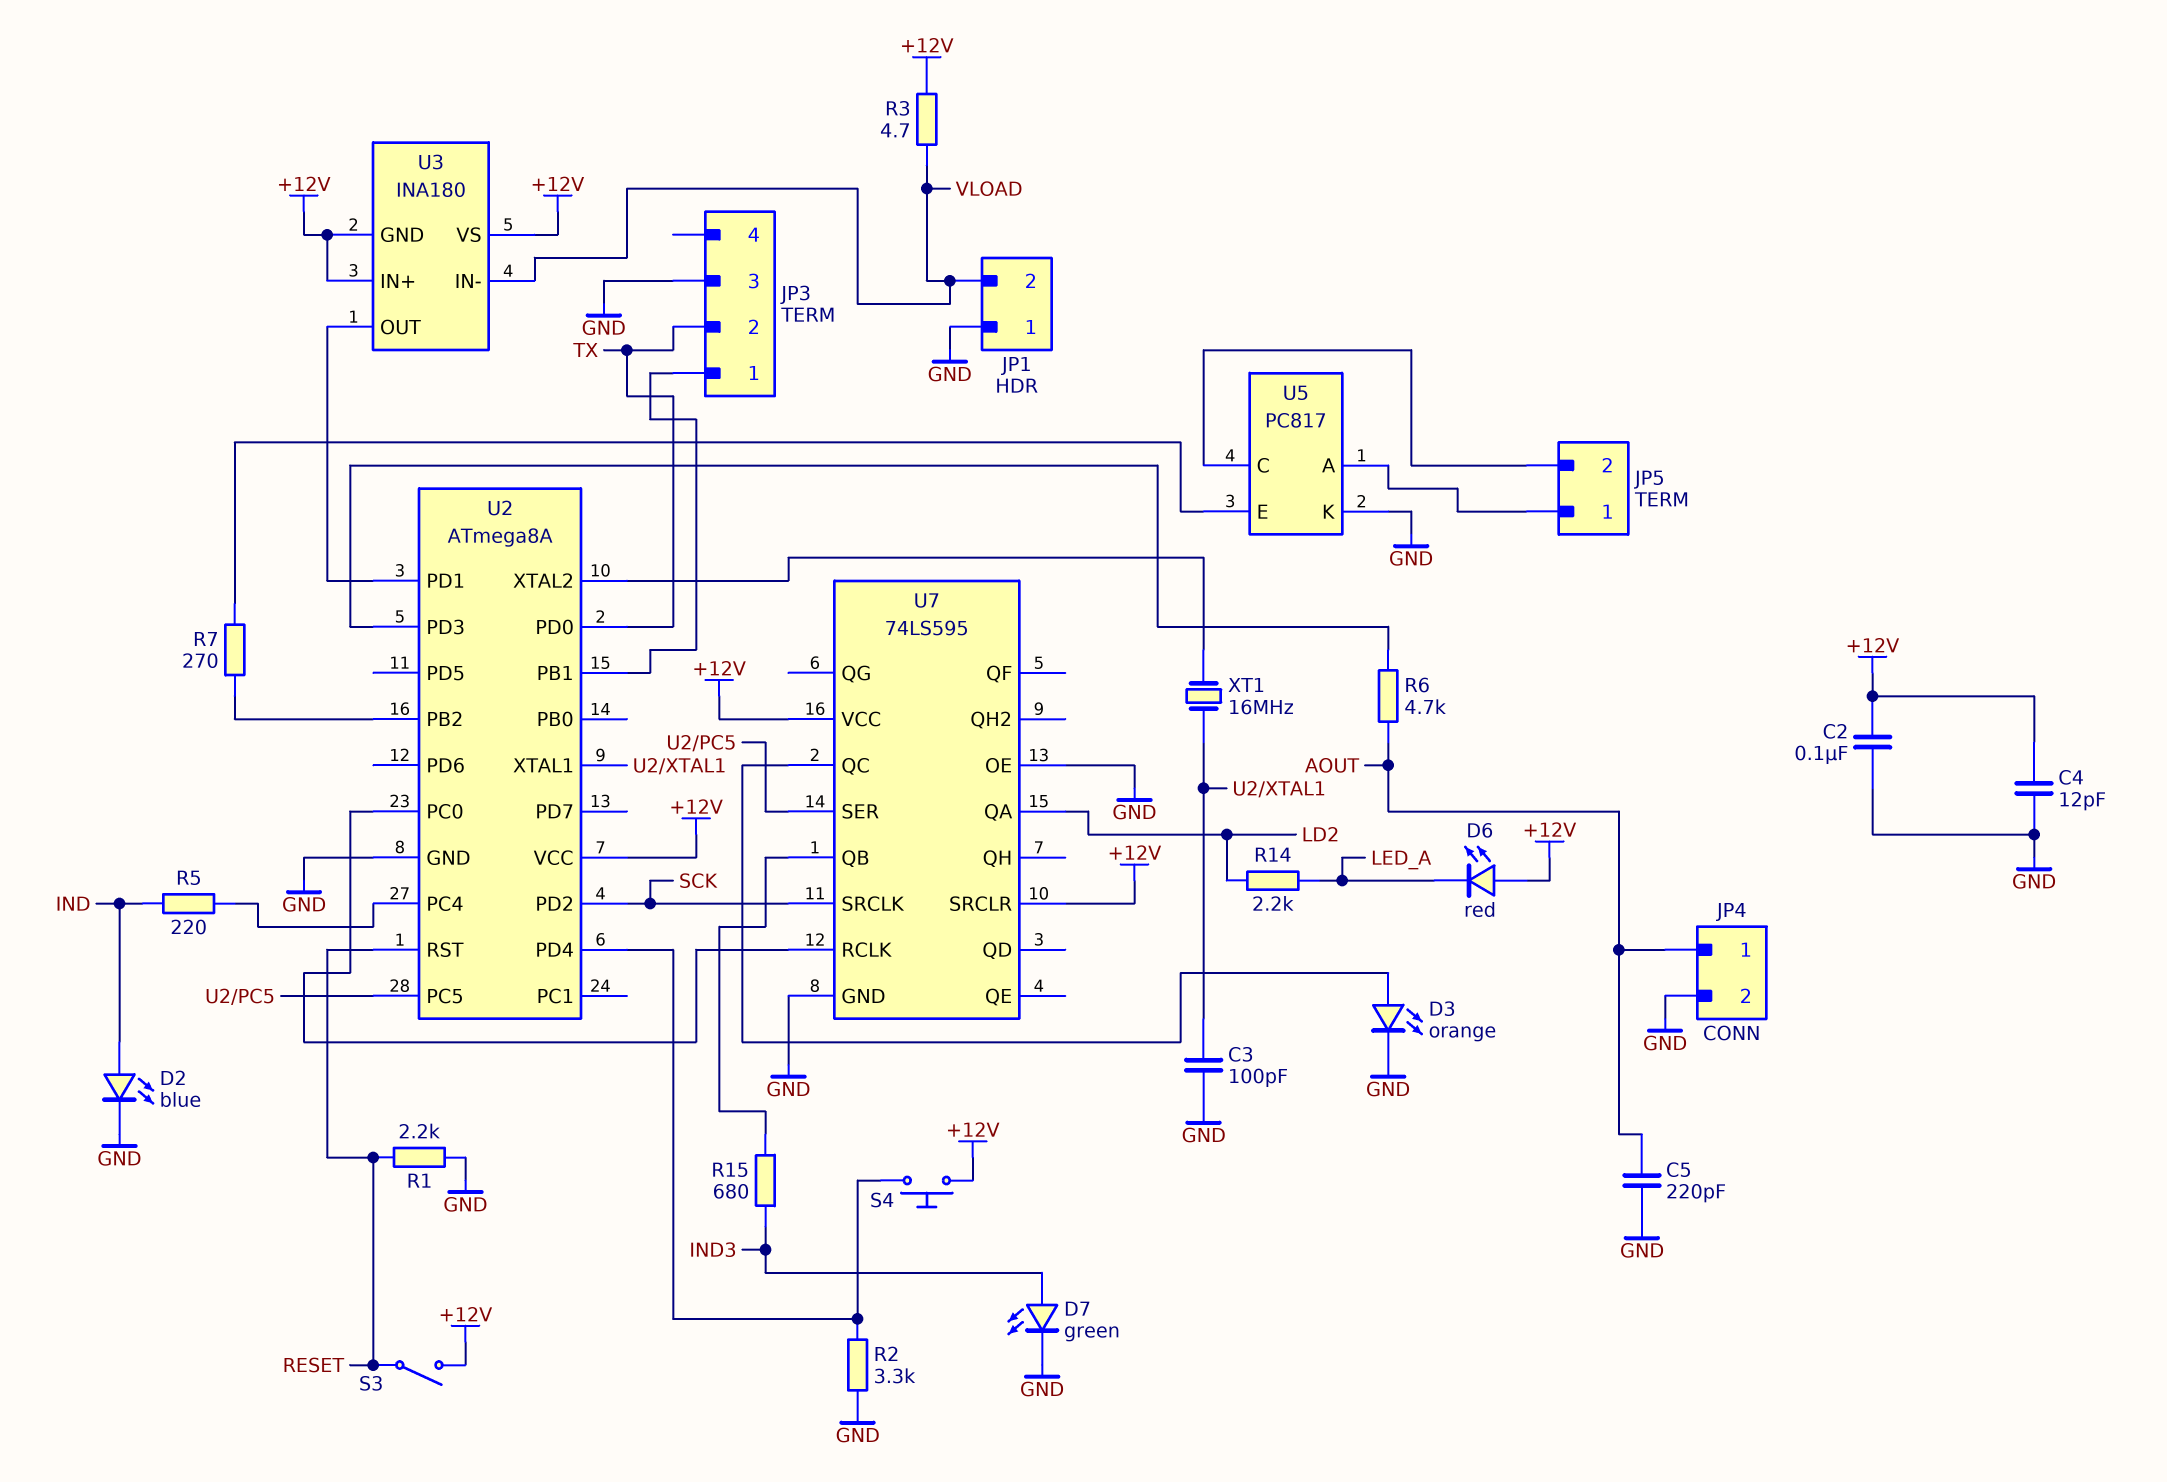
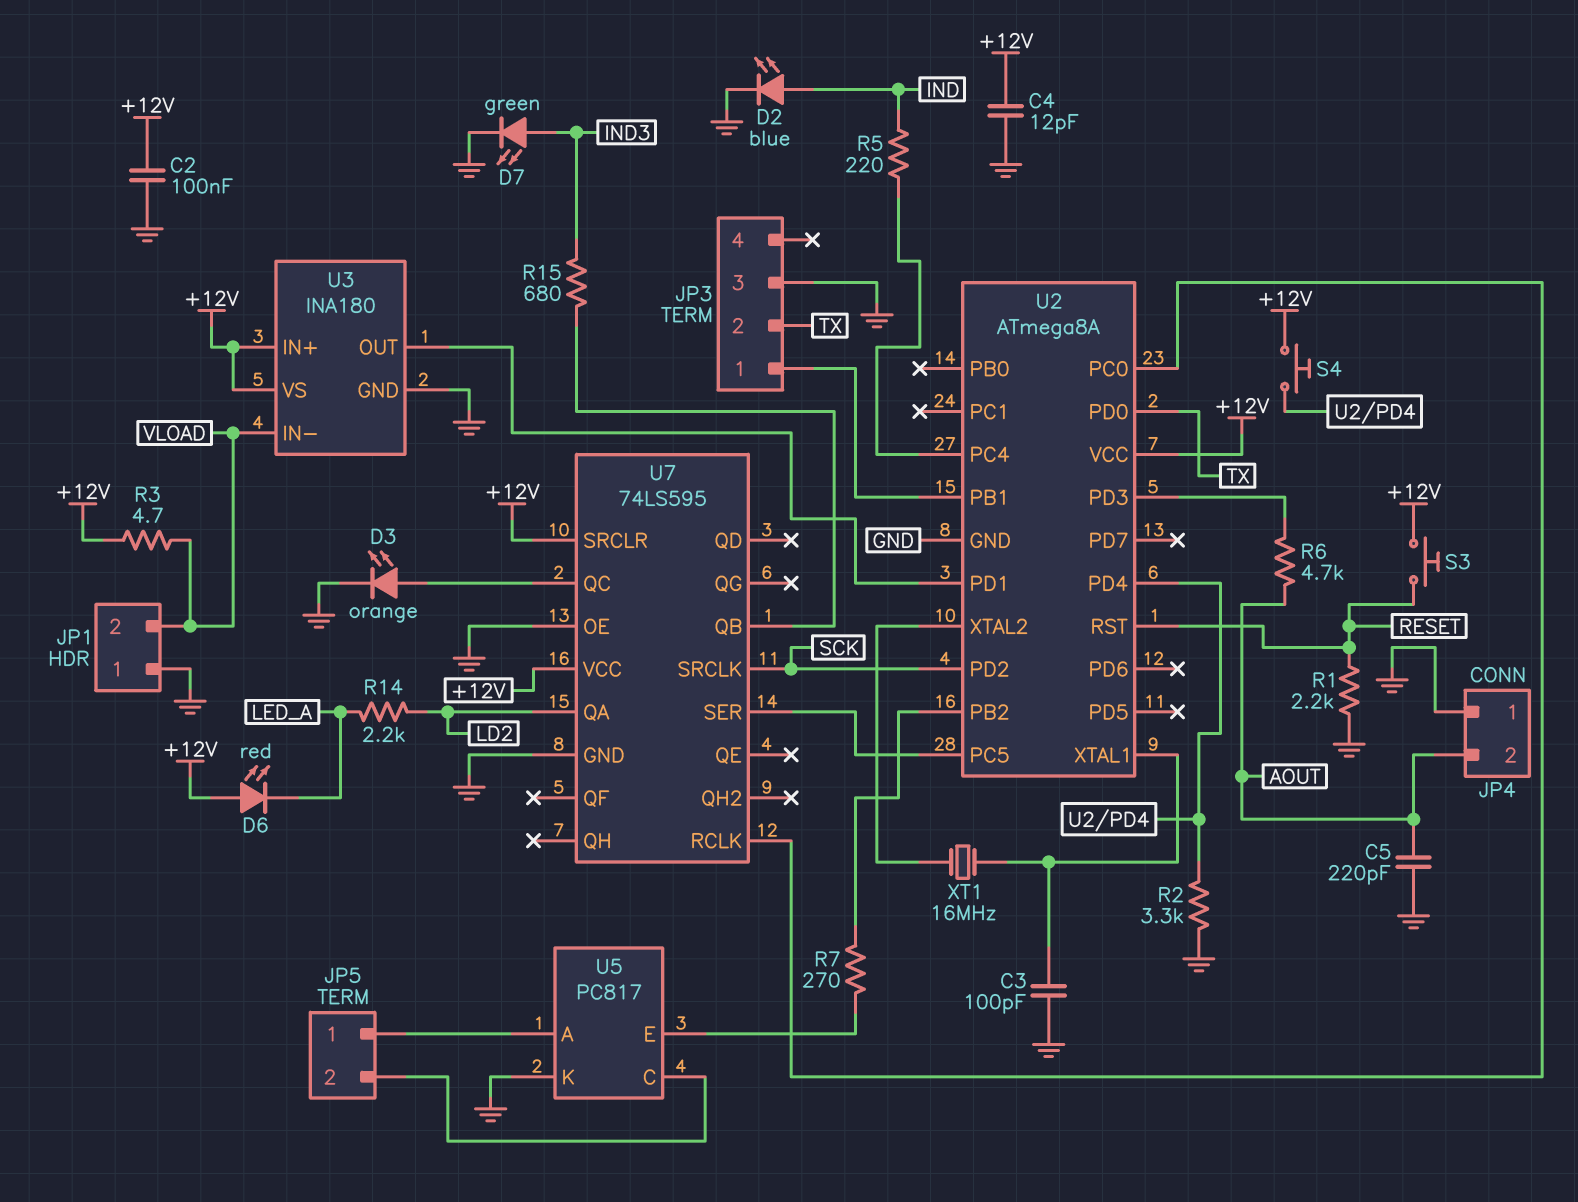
JP4 pin 1: AOUT -> GND
JP4 pin 2: GND -> AOUT
S3: switch (+12V, RESET) -> button (+12V, RESET)
U3 pin GND: +12V -> GND

